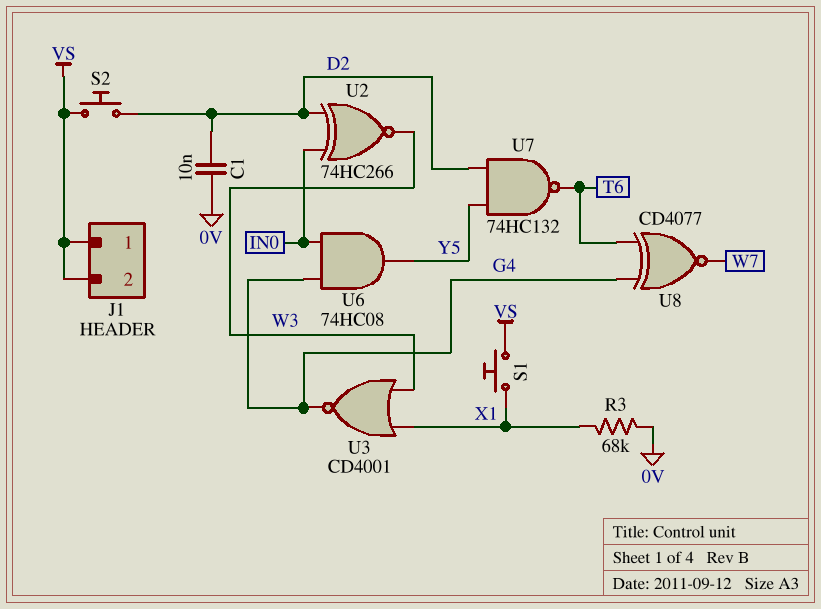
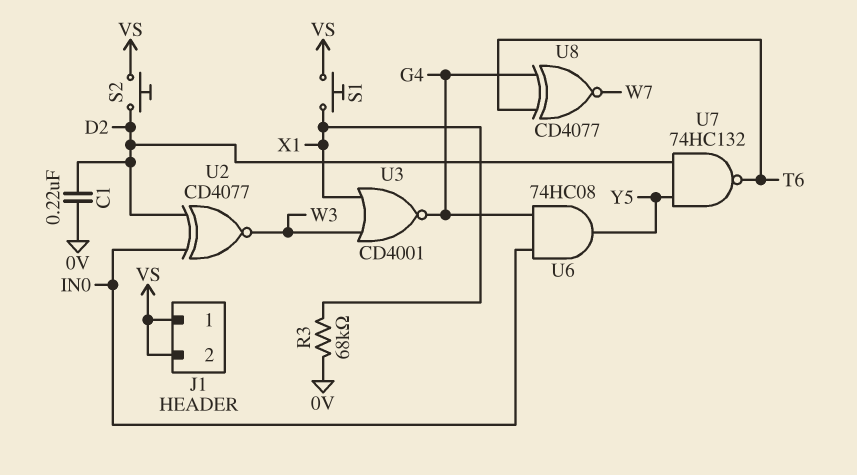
C1: 10nF (0V, D2) -> 220nF (0V, D2)
U2: XNOR 74HC266 (in D2, in IN0, out W3) -> XNOR CD4077 (in D2, in IN0, out W3)

